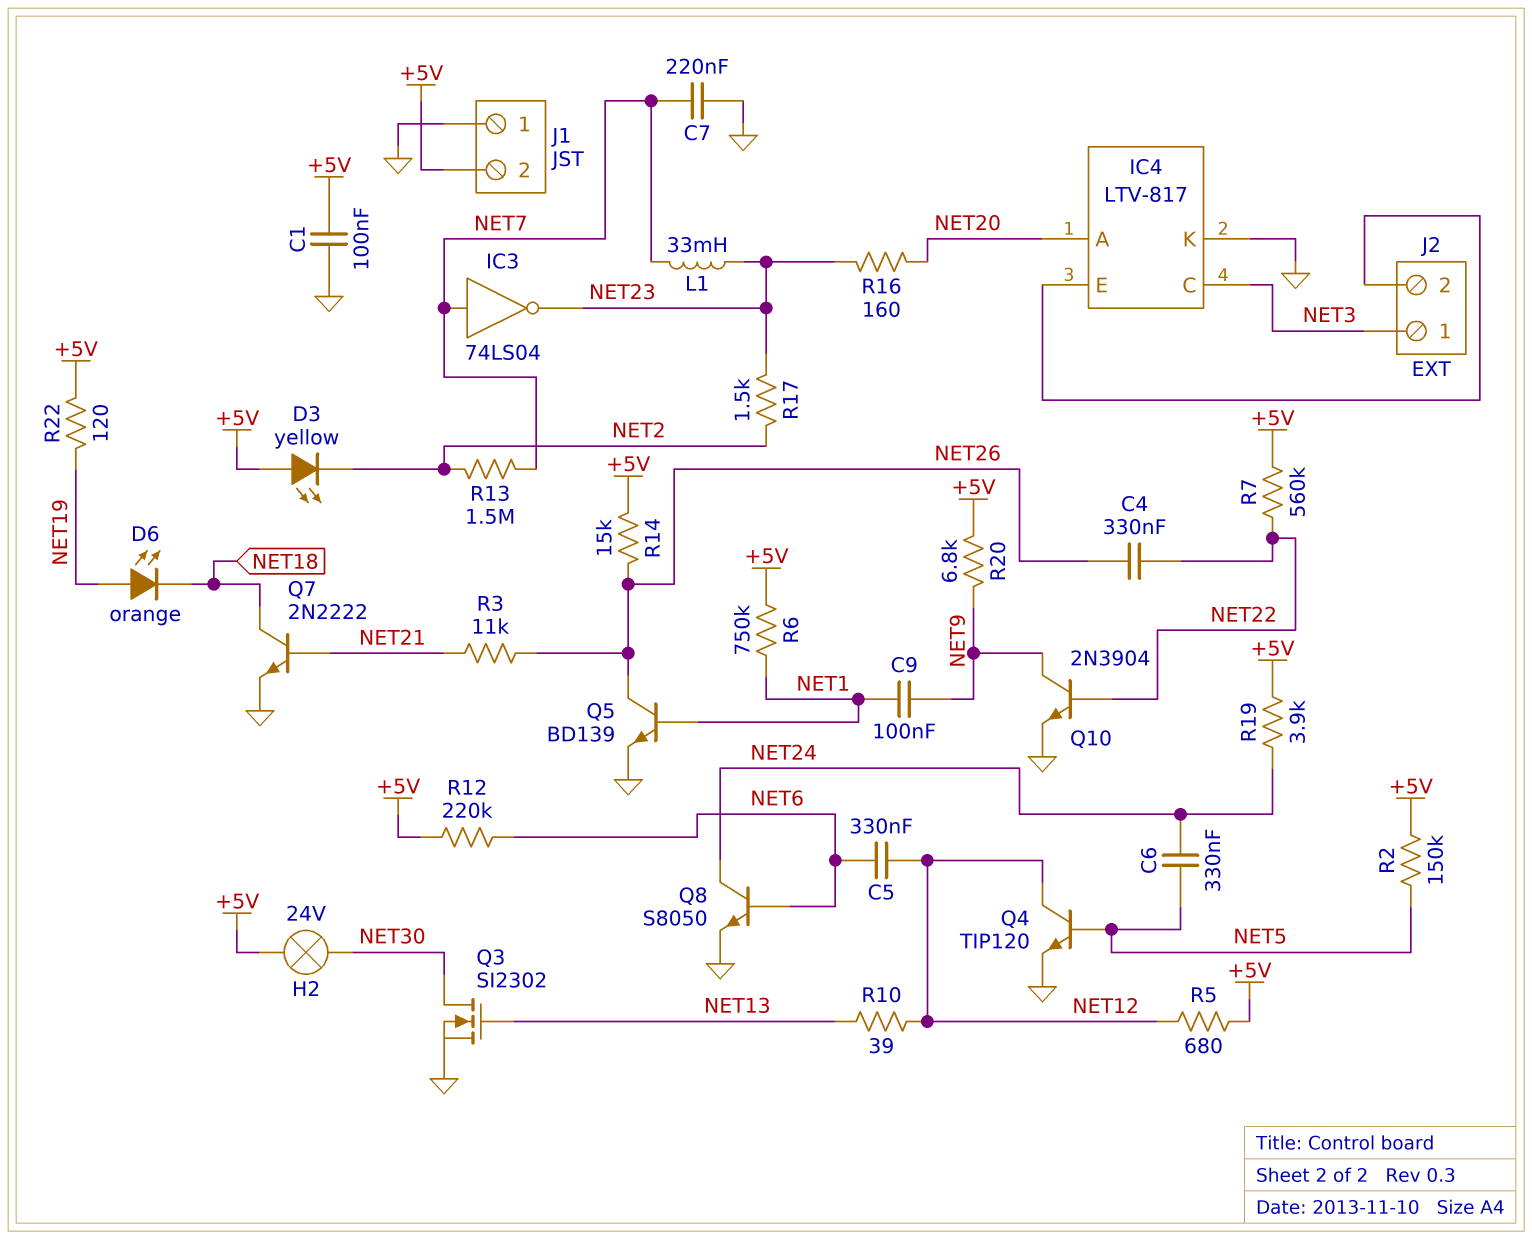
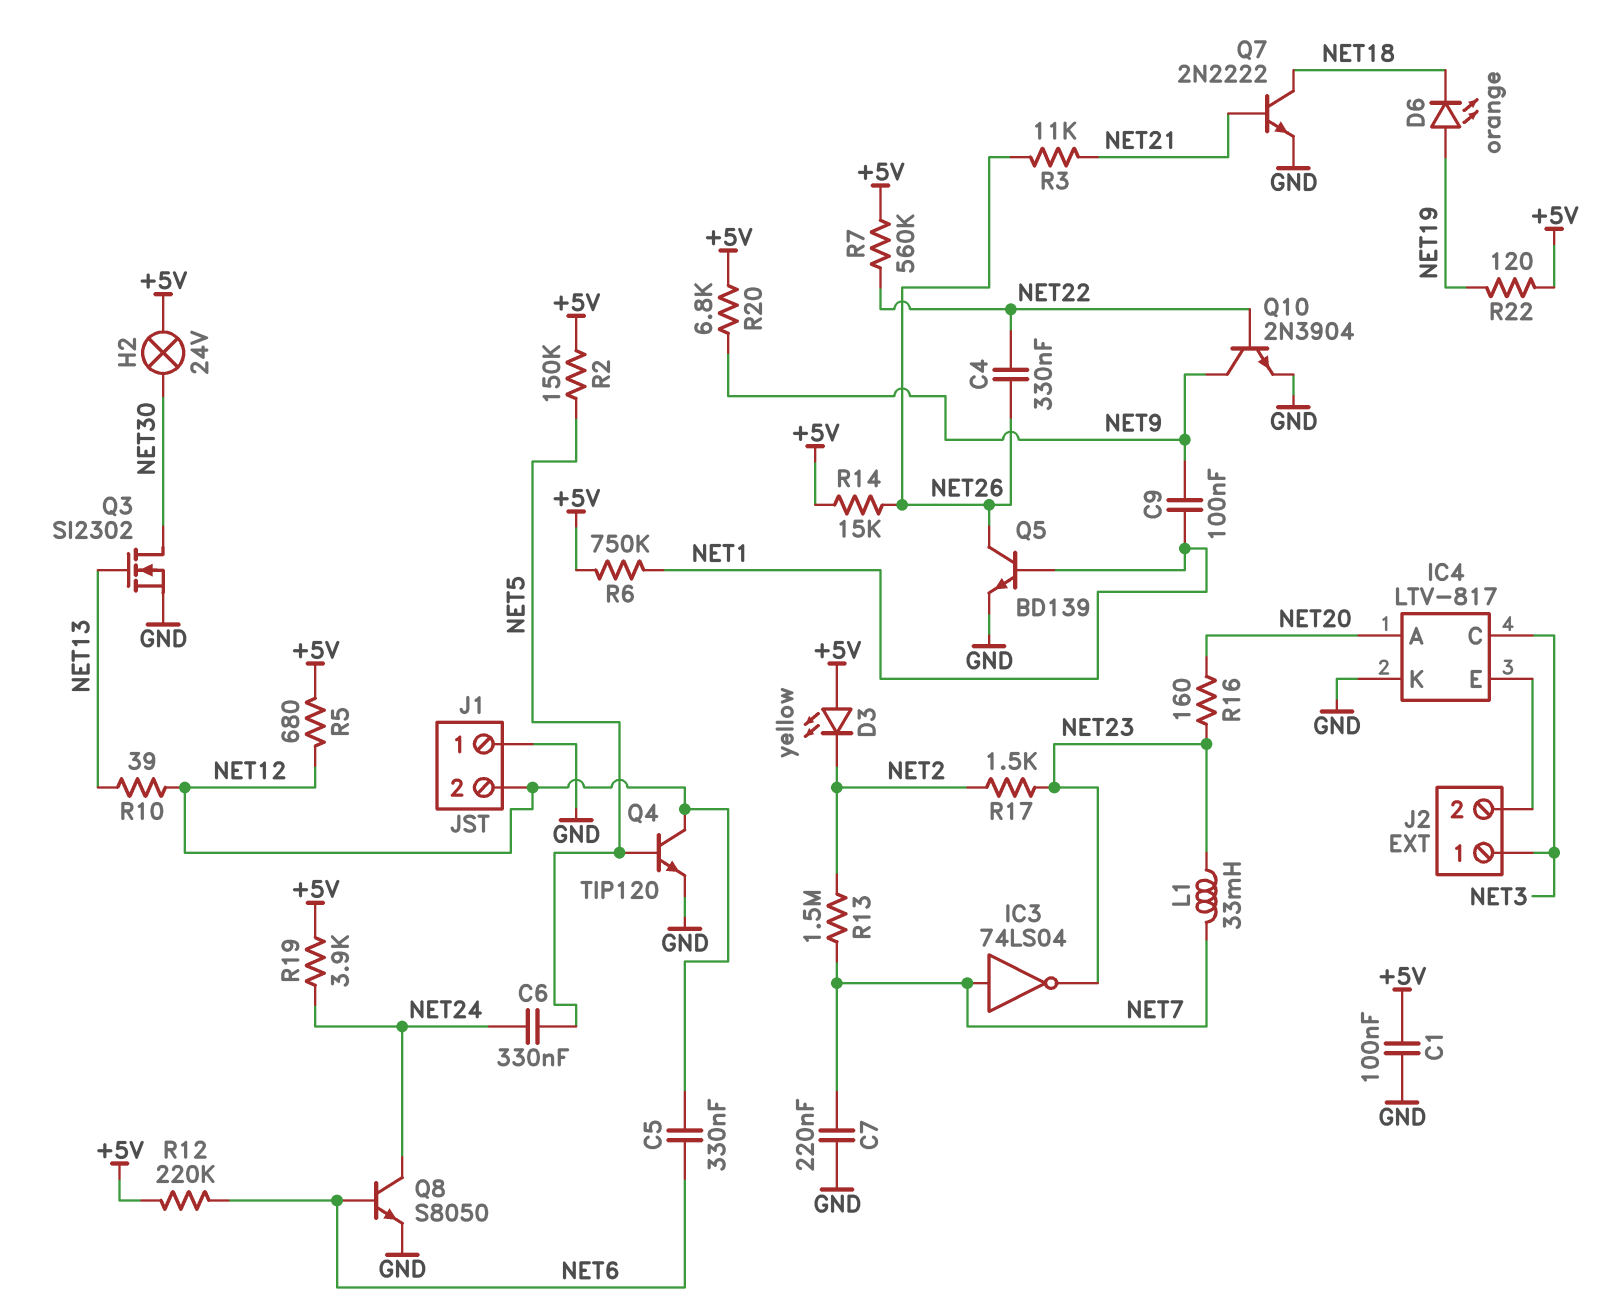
J1 pin 2: +5V -> NET12

